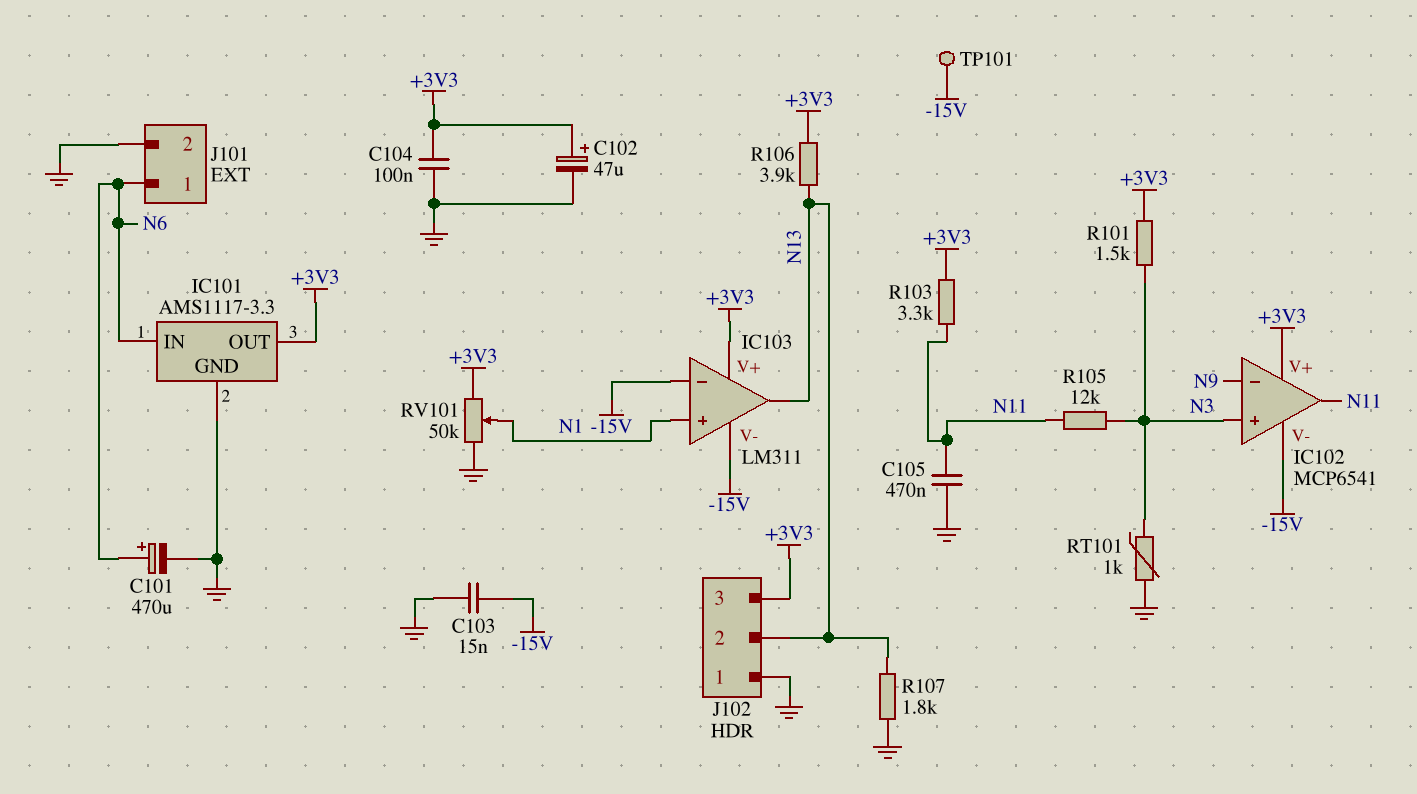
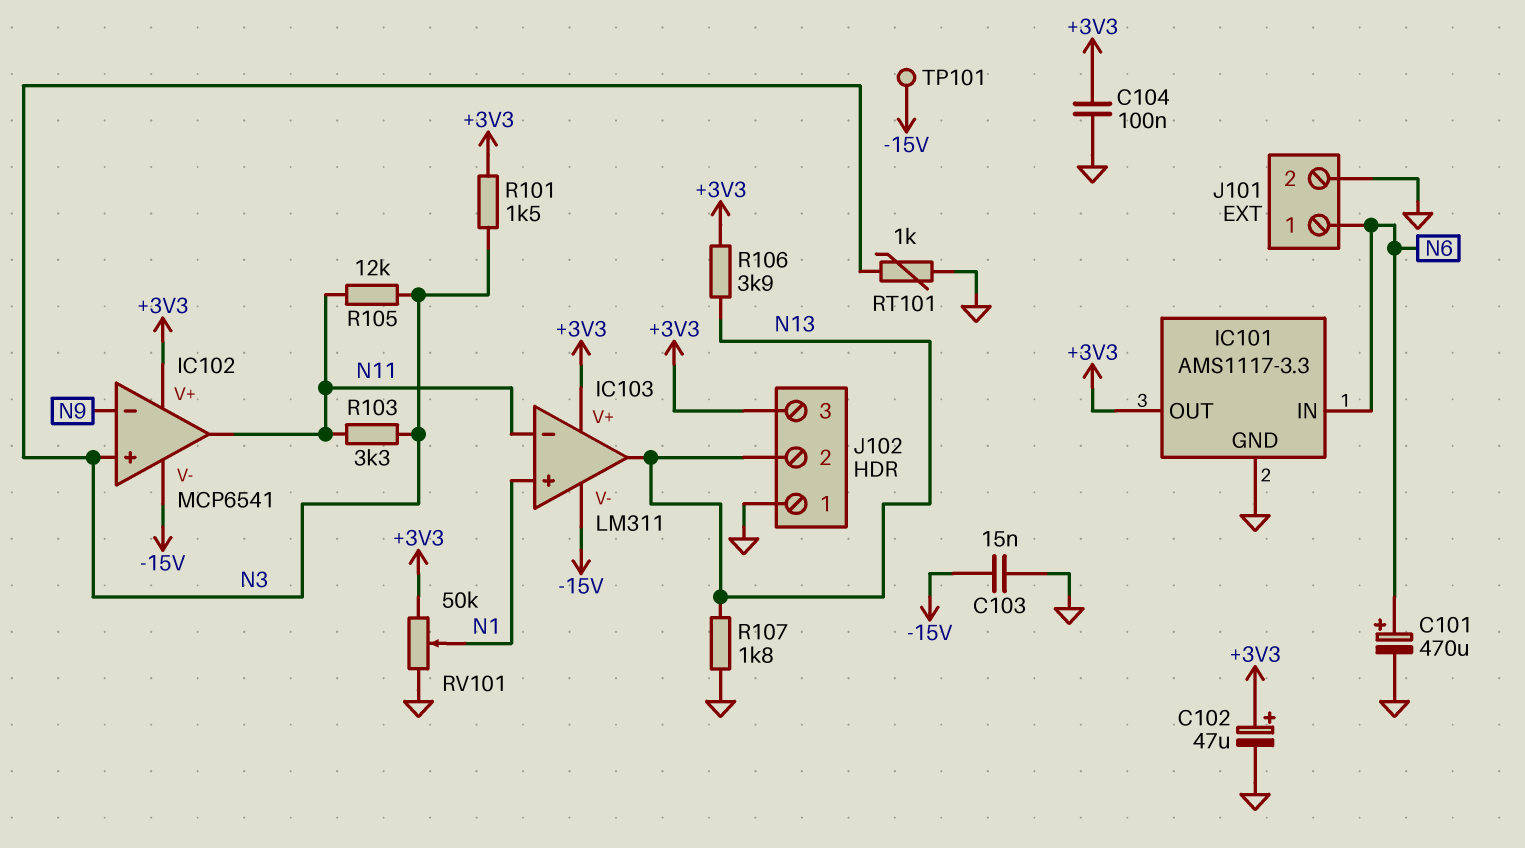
C105: 470nF (GND, N11) -> none
IC103 pin in-: -15V -> N11
R103: 3.3k (+3V3, N11) -> 3.3k (N3, N11)

